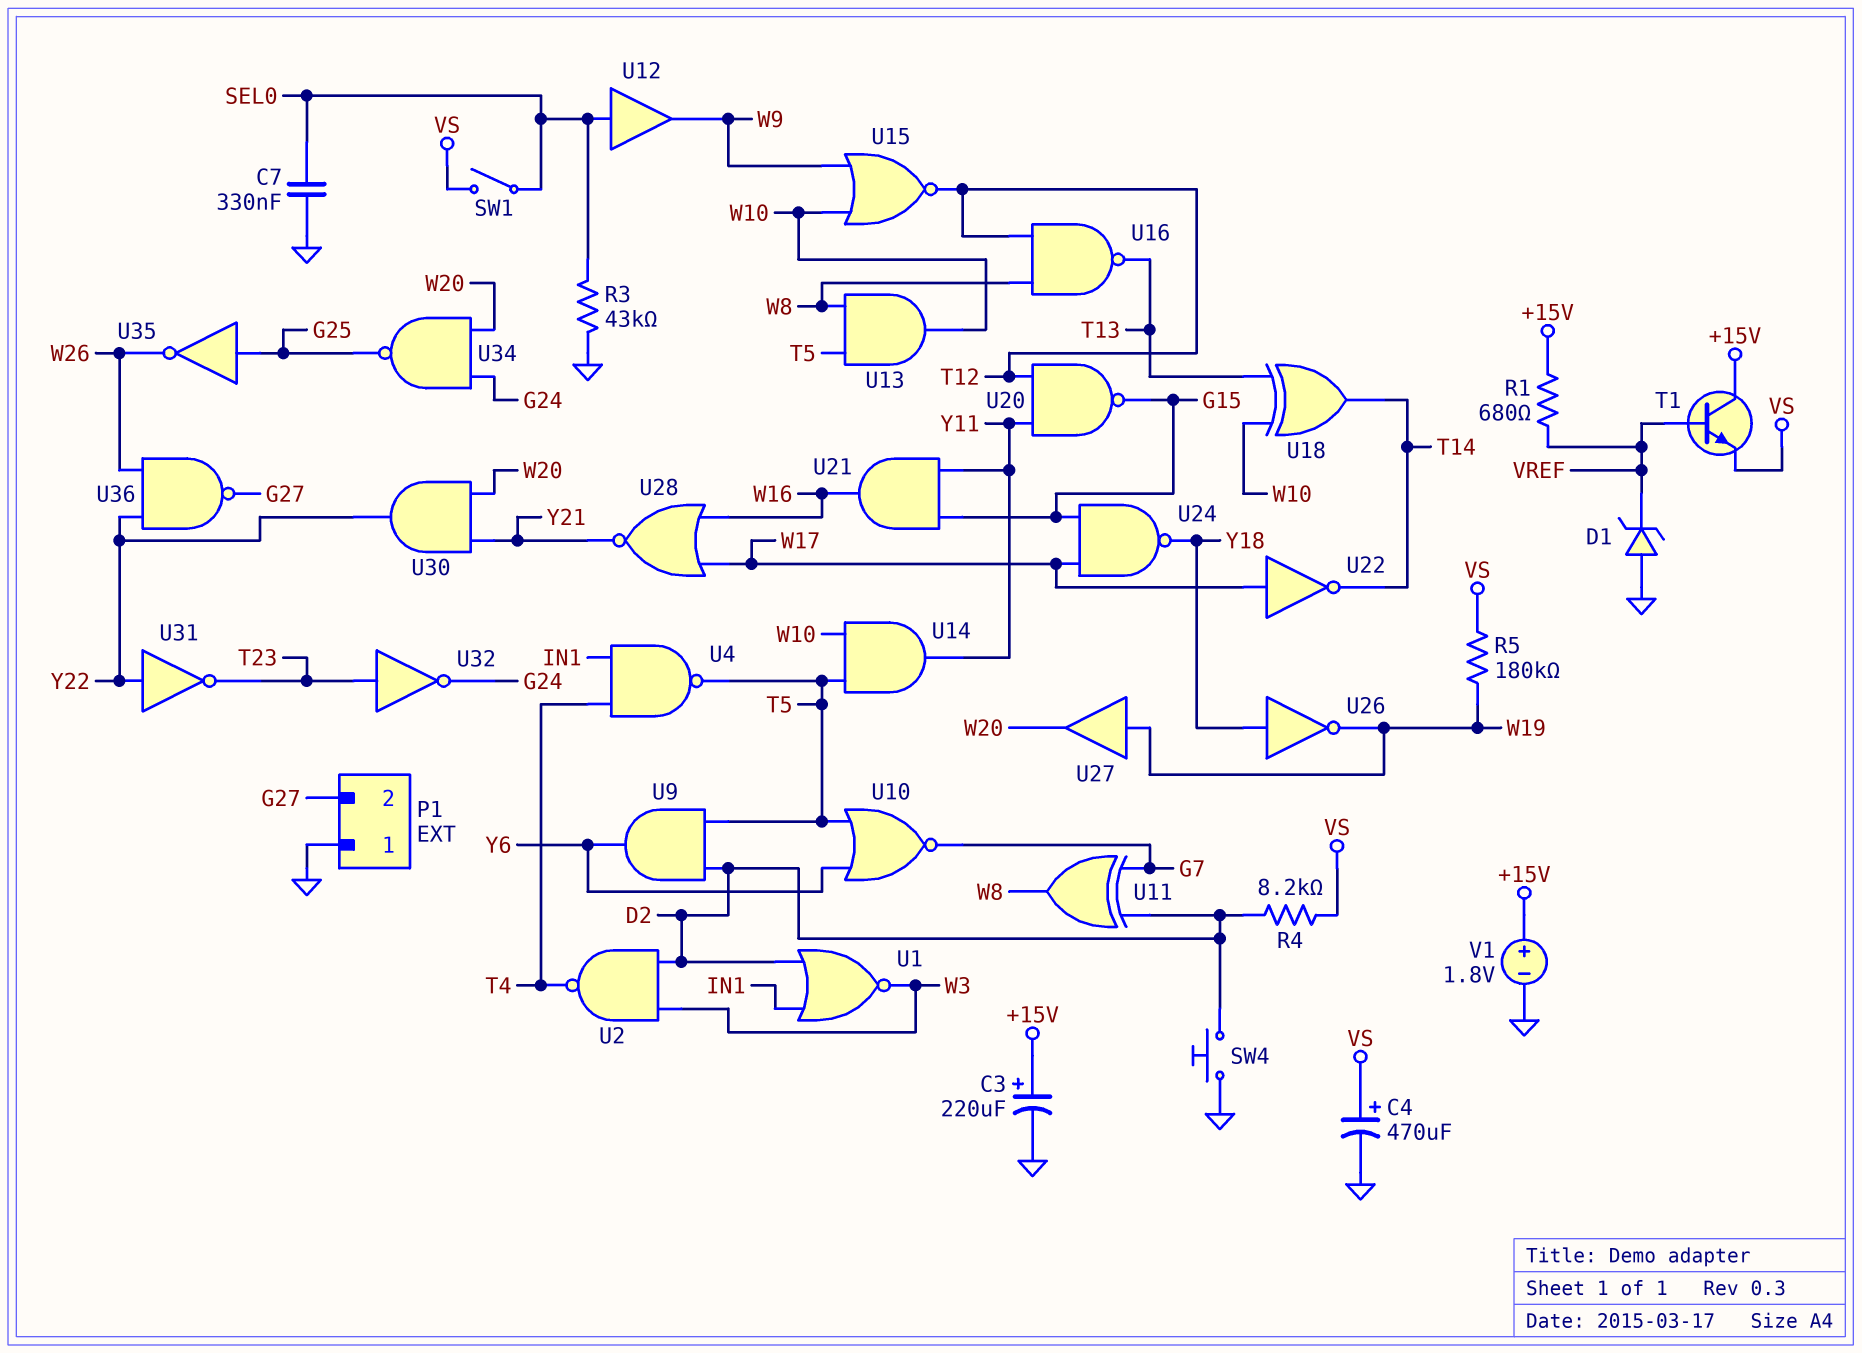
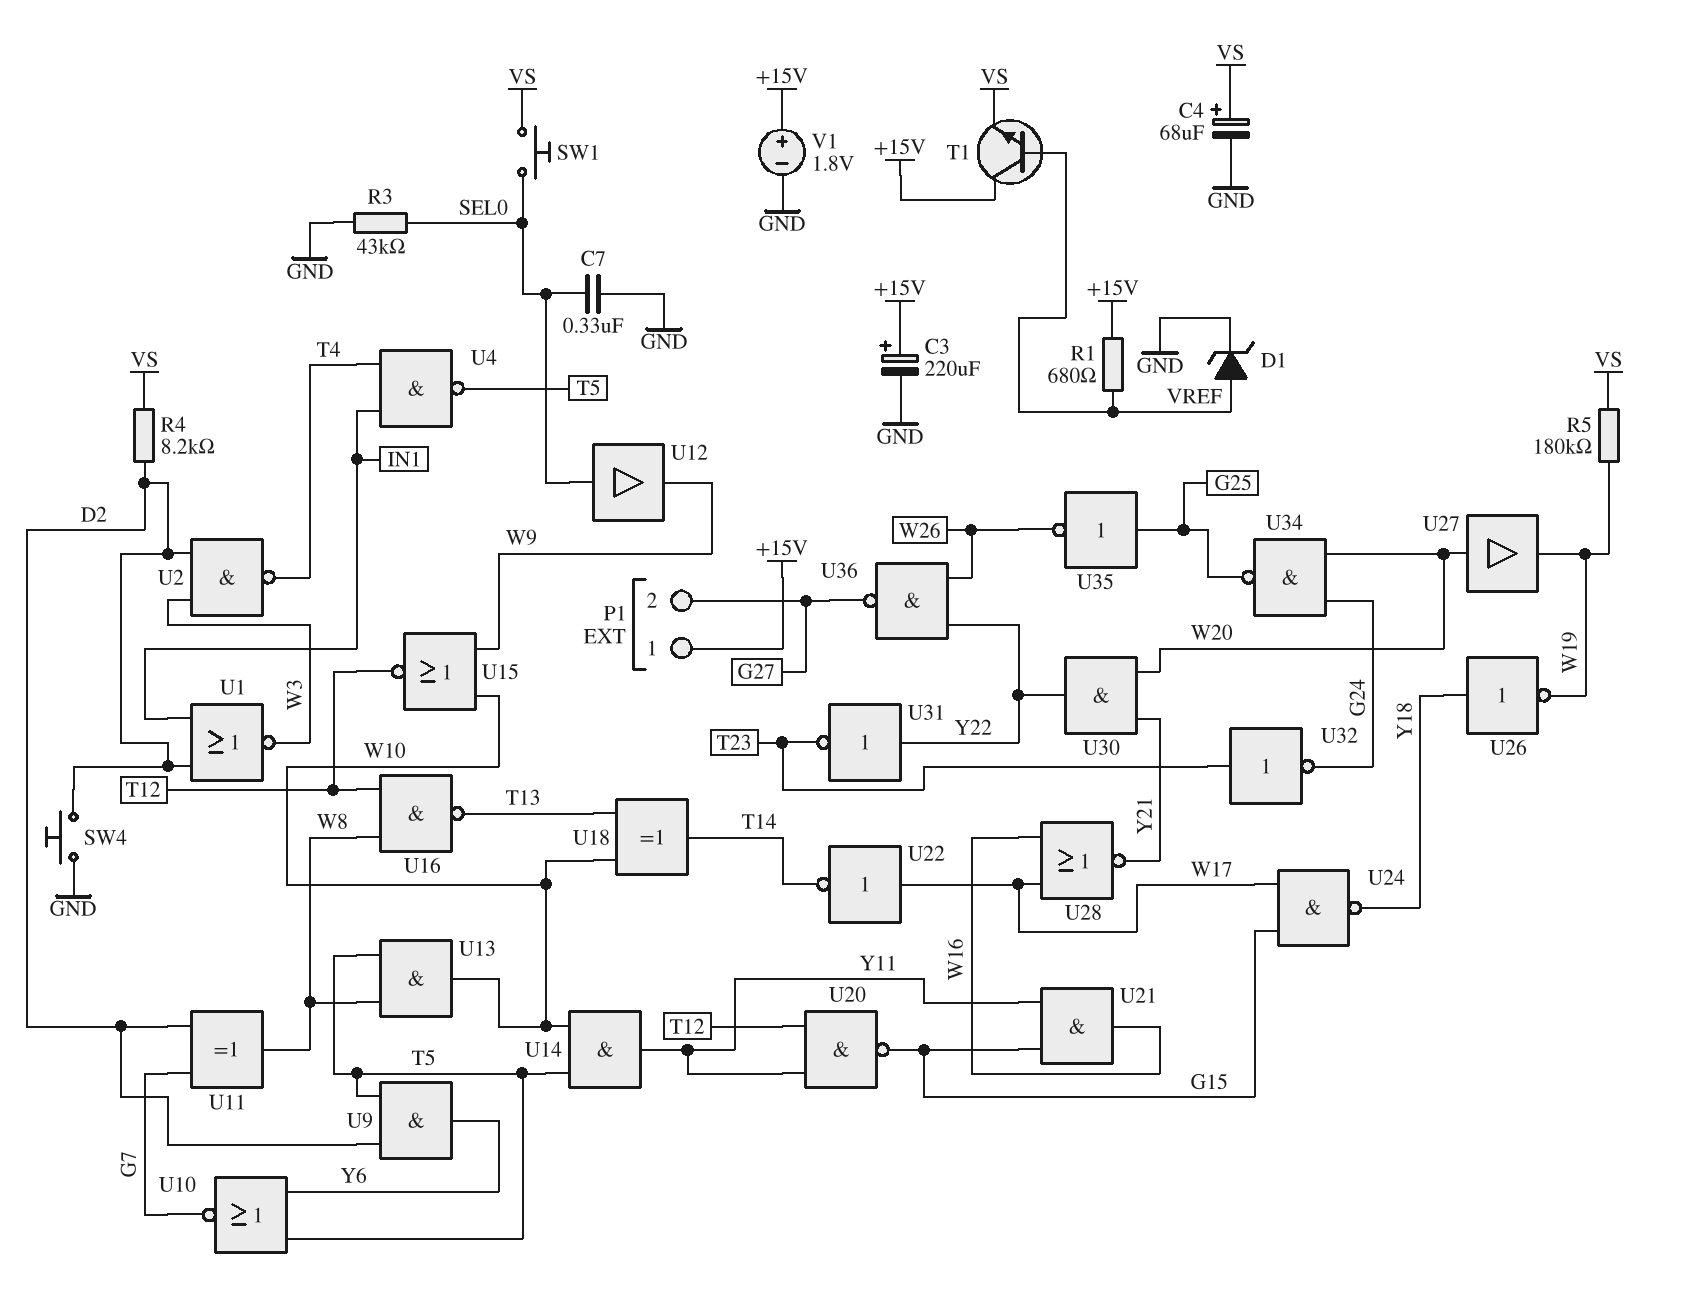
C4: 470uF (plus VS, minus GND) -> 68uF (plus VS, minus GND)
D1: zener (A GND, K VREF) -> zener (A VREF, K GND)
P1 pin 1: GND -> +15V
SW1: switch (SEL0, VS) -> button (SEL0, VS)
U27: buffer (in W19, out W20) -> buffer (in W20, out W19)

